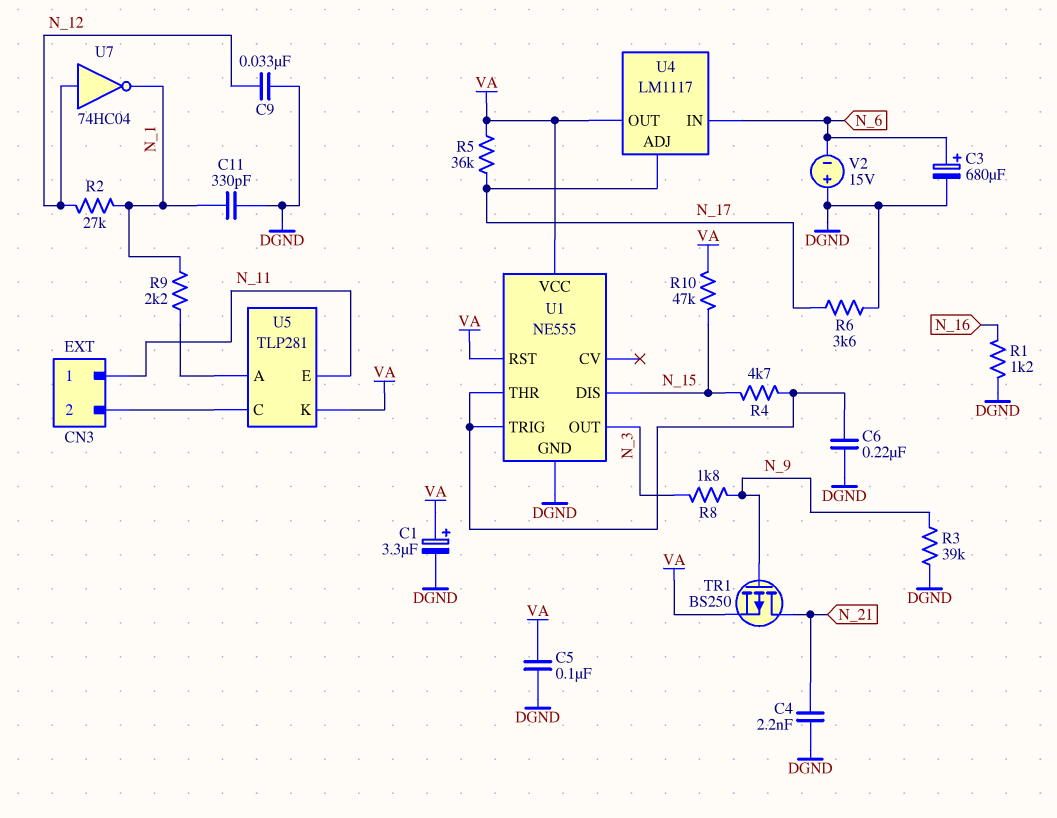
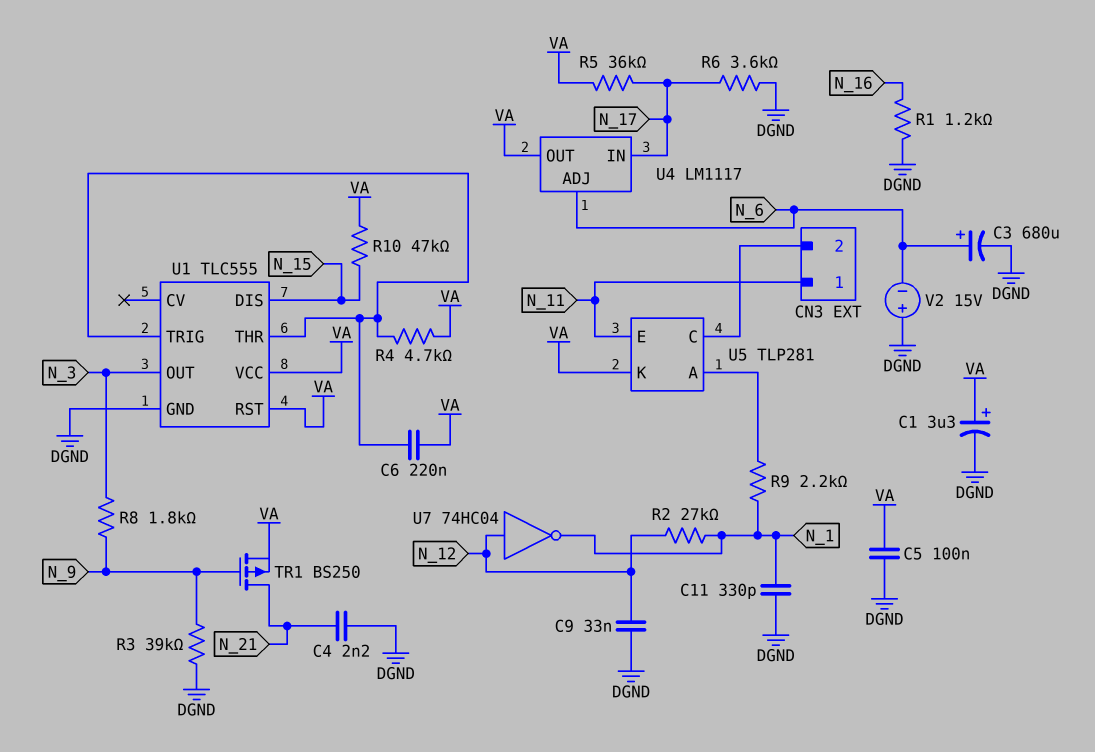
C6: 220nF (DGND, U1/THR) -> 220nF (U1/THR, VA)
R4: 4.7k (N_15, U1/THR) -> 4.7k (U1/THR, VA)
U1: NE555 -> TLC555
U4 pin ADJ: N_17 -> N_6
U4 pin IN: N_6 -> N_17

